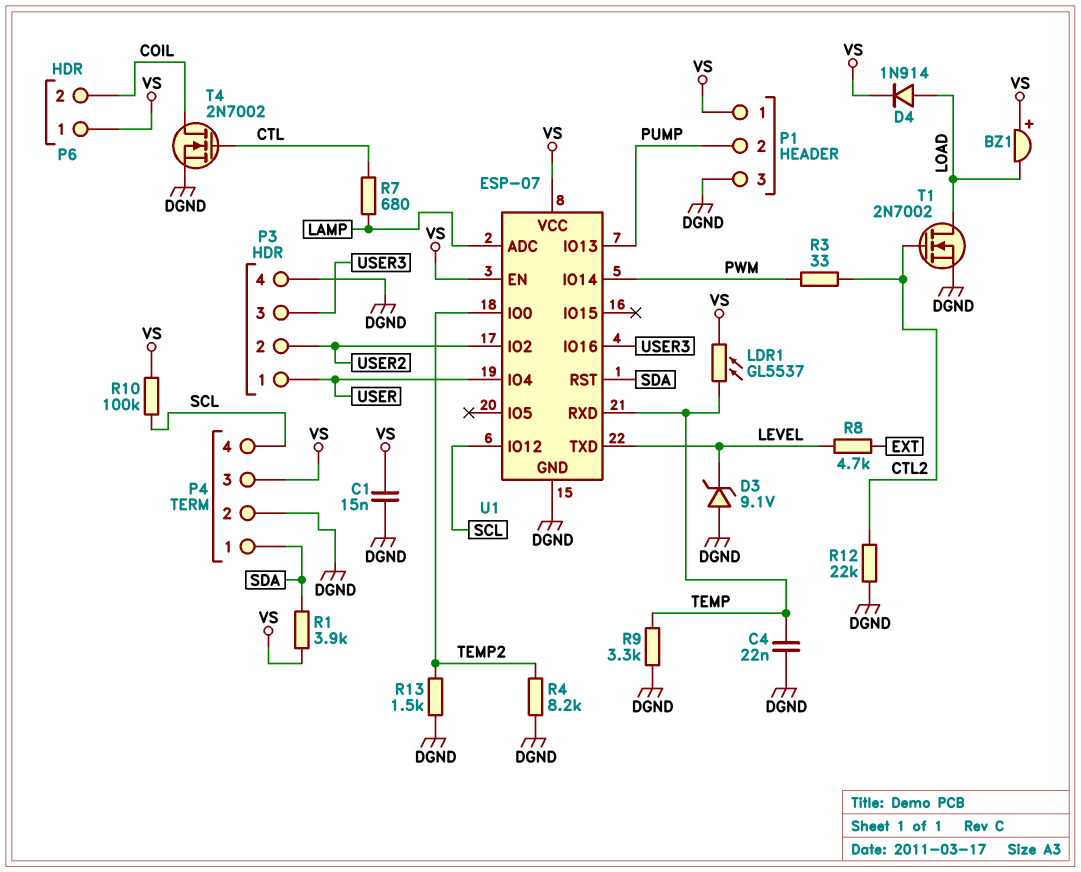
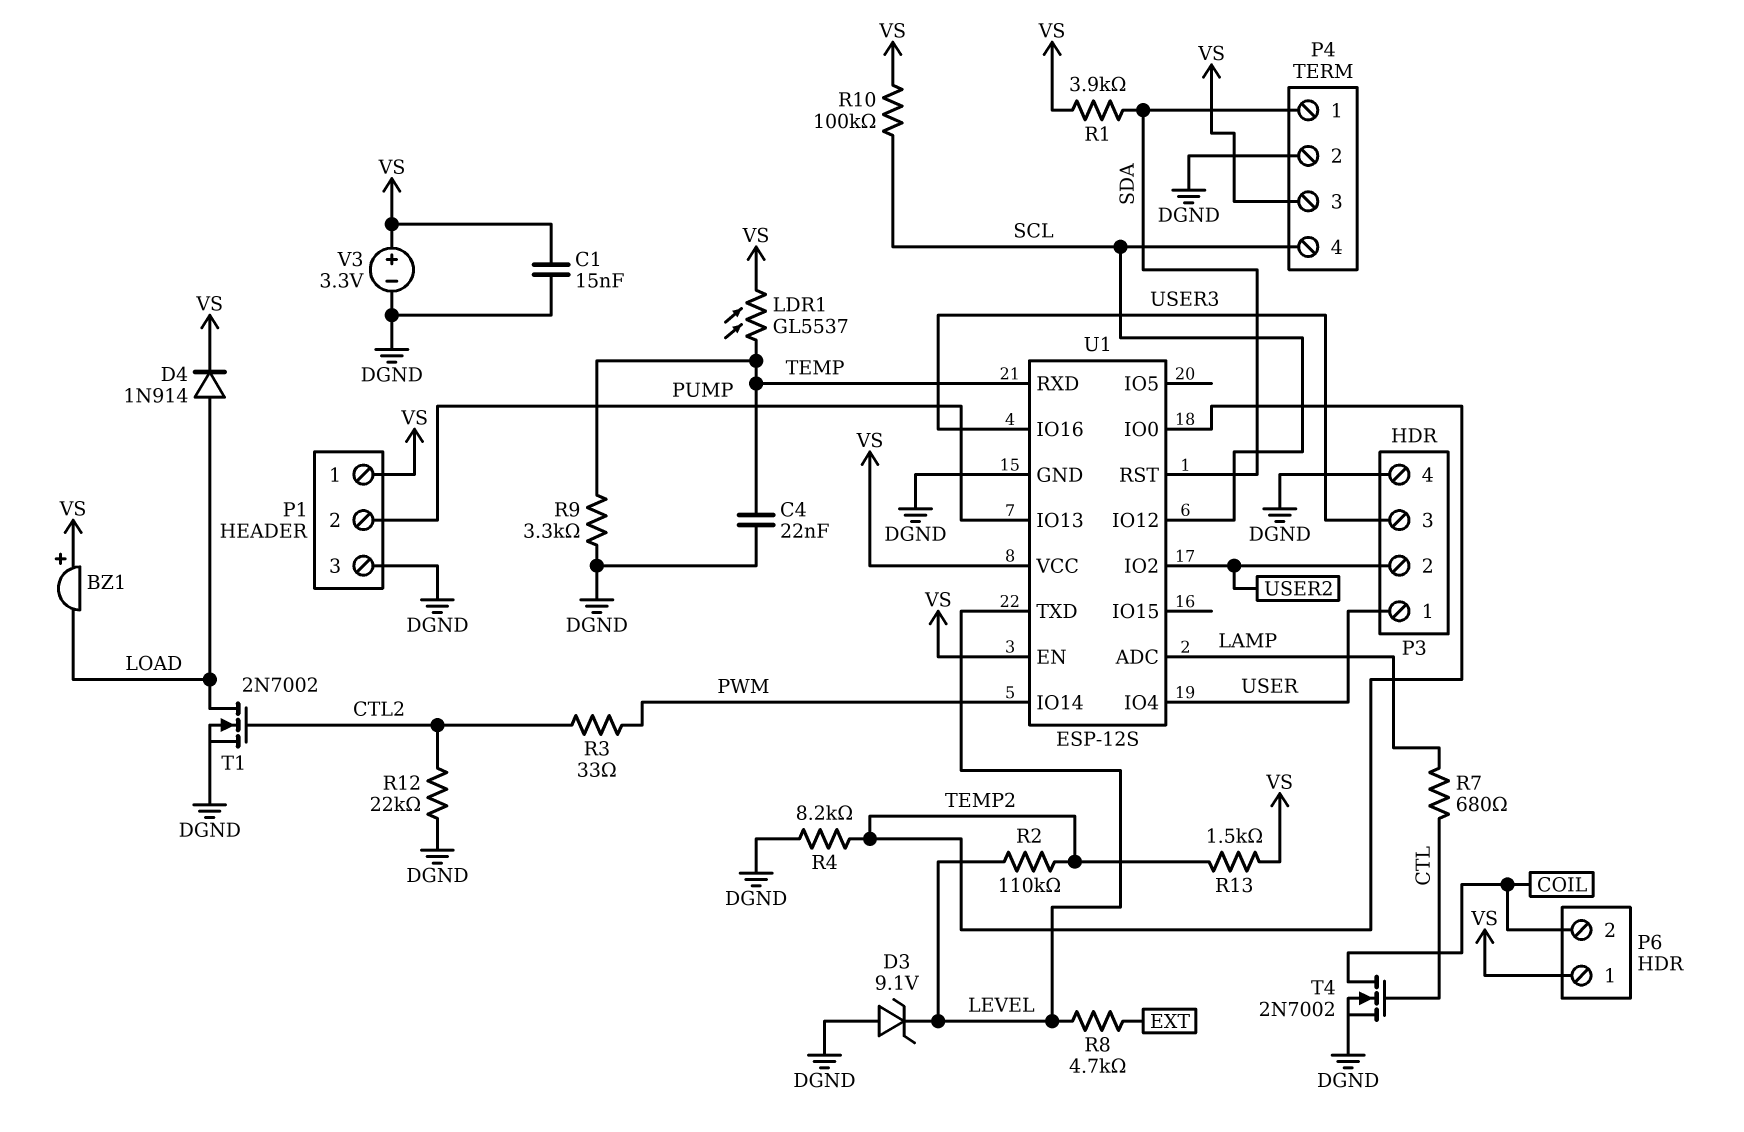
R2: none -> 110k (LEVEL, TEMP2)
R13: 1.5k (DGND, TEMP2) -> 1.5k (TEMP2, VS)
U1: ESP-07 -> ESP-12S
V3: none -> 3.3V (plus VS, minus DGND)

